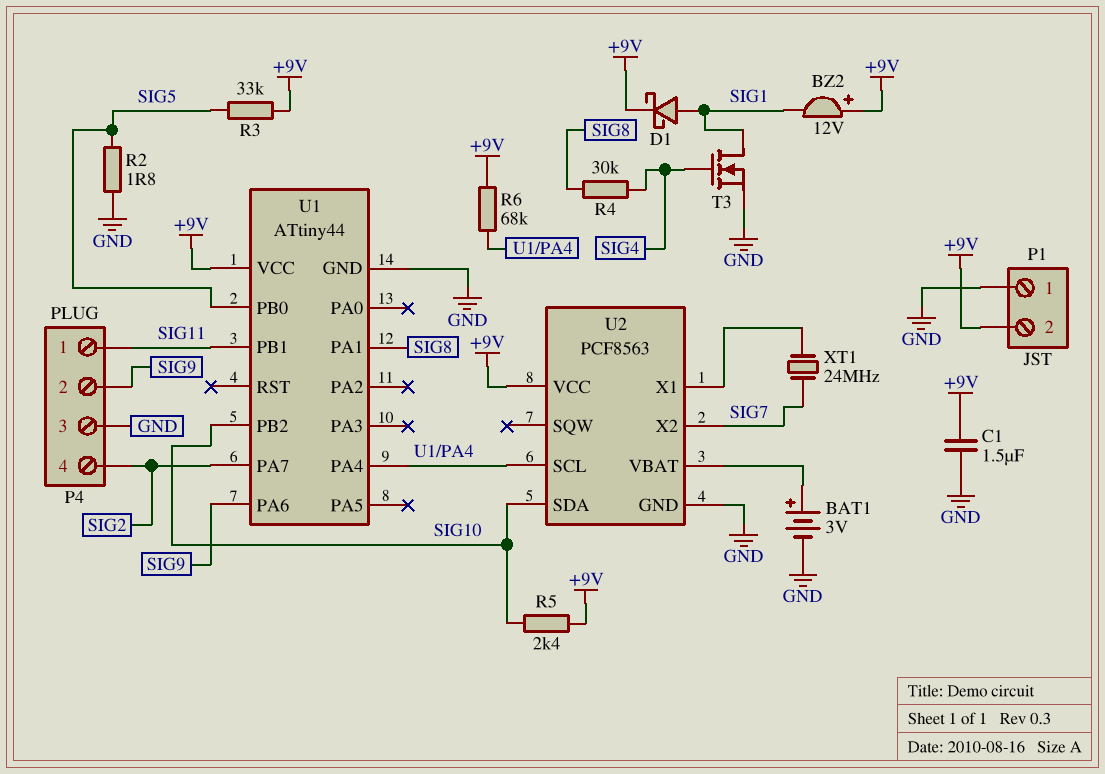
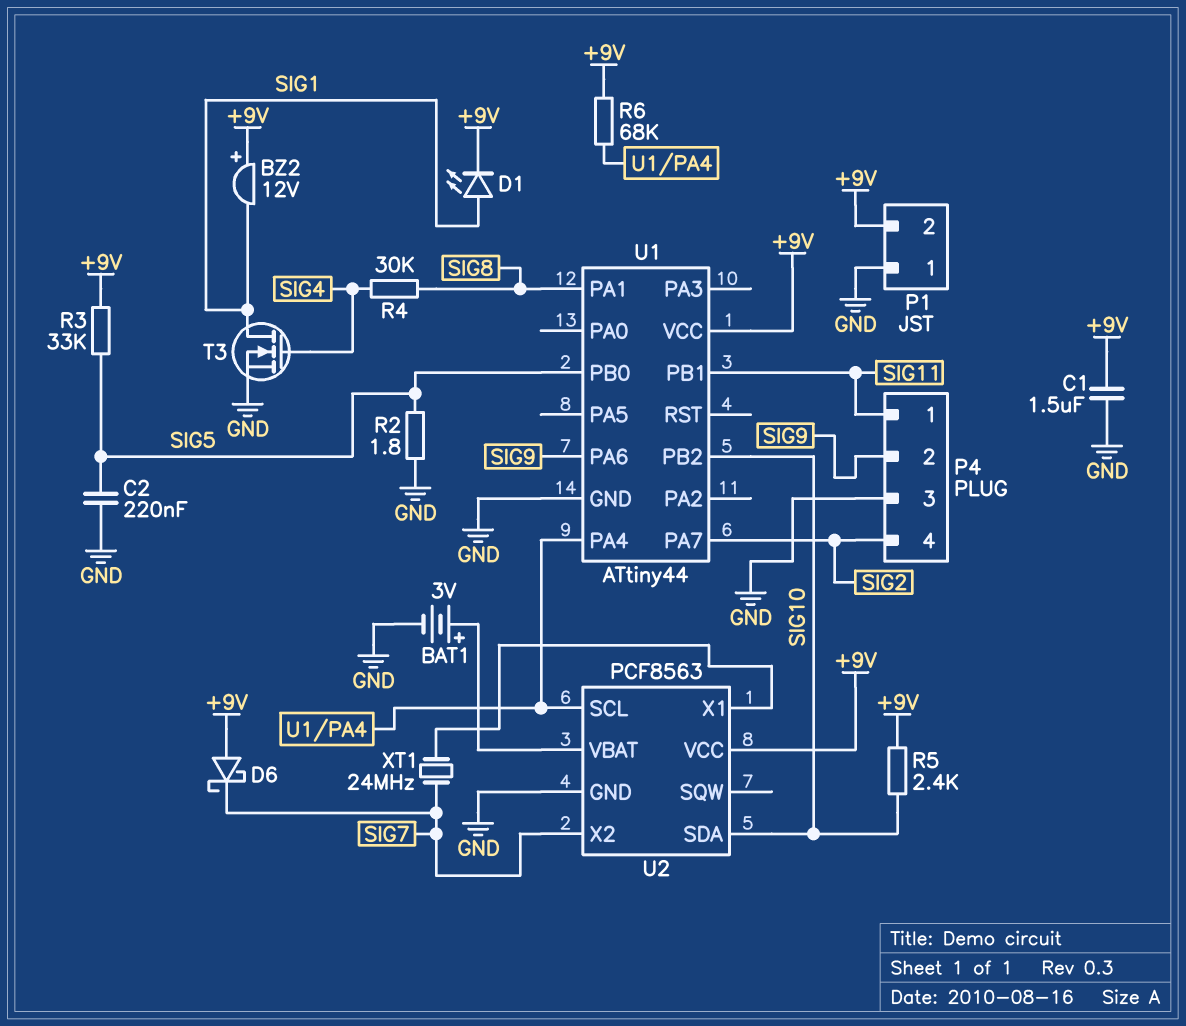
C2: none -> 220nF (GND, SIG5)
D1: schottky (A SIG1, K +9V) -> LED (A SIG1, K +9V)
D6: none -> schottky (A +9V, K SIG7)

